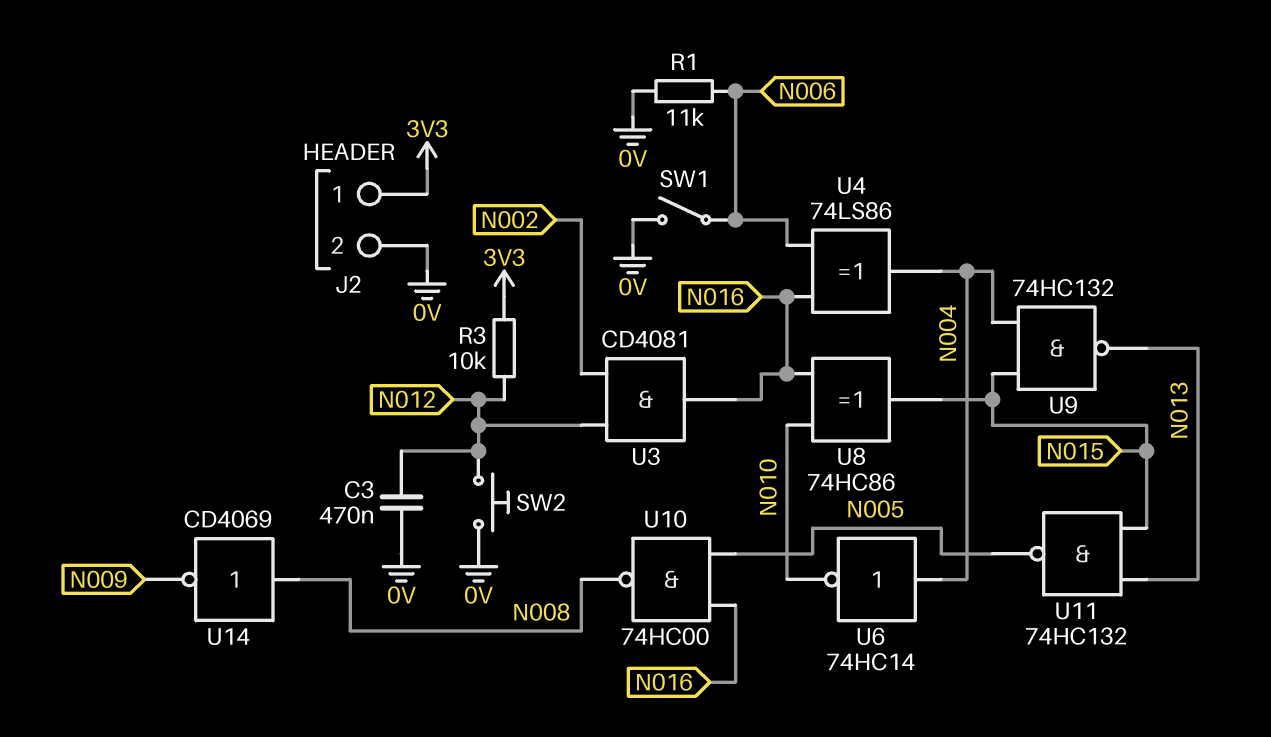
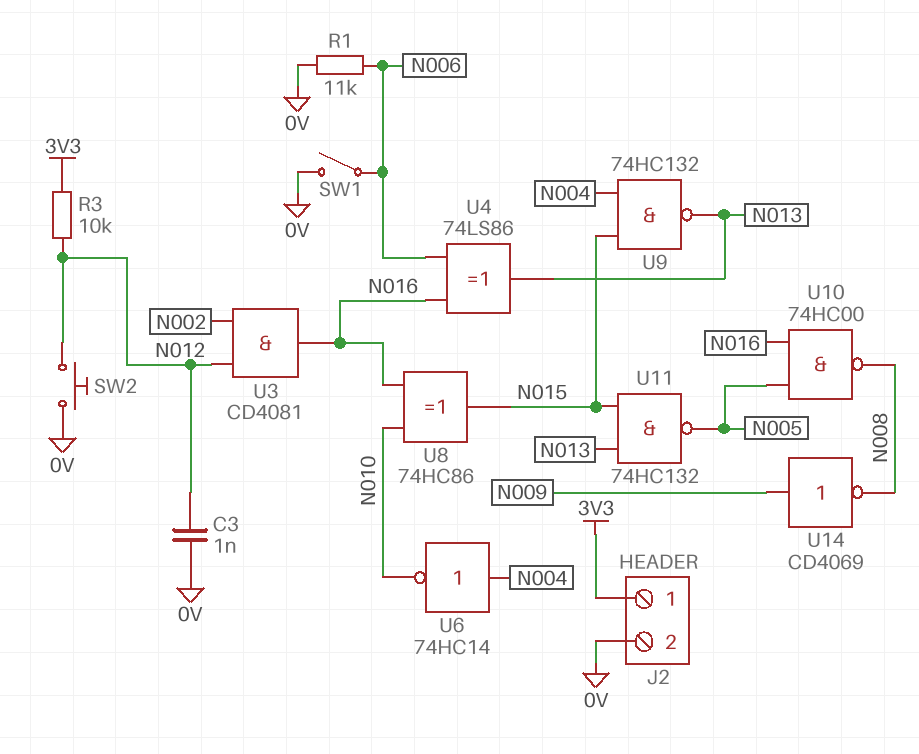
C3: 470nF (0V, N012) -> 1nF (0V, N012)
U4: XOR 74LS86 (in N006, in N016, out N004) -> XOR 74LS86 (in N006, in N016, out N013)
U14: NOT CD4069 (in N008, out N009) -> NOT CD4069 (in N009, out N008)

